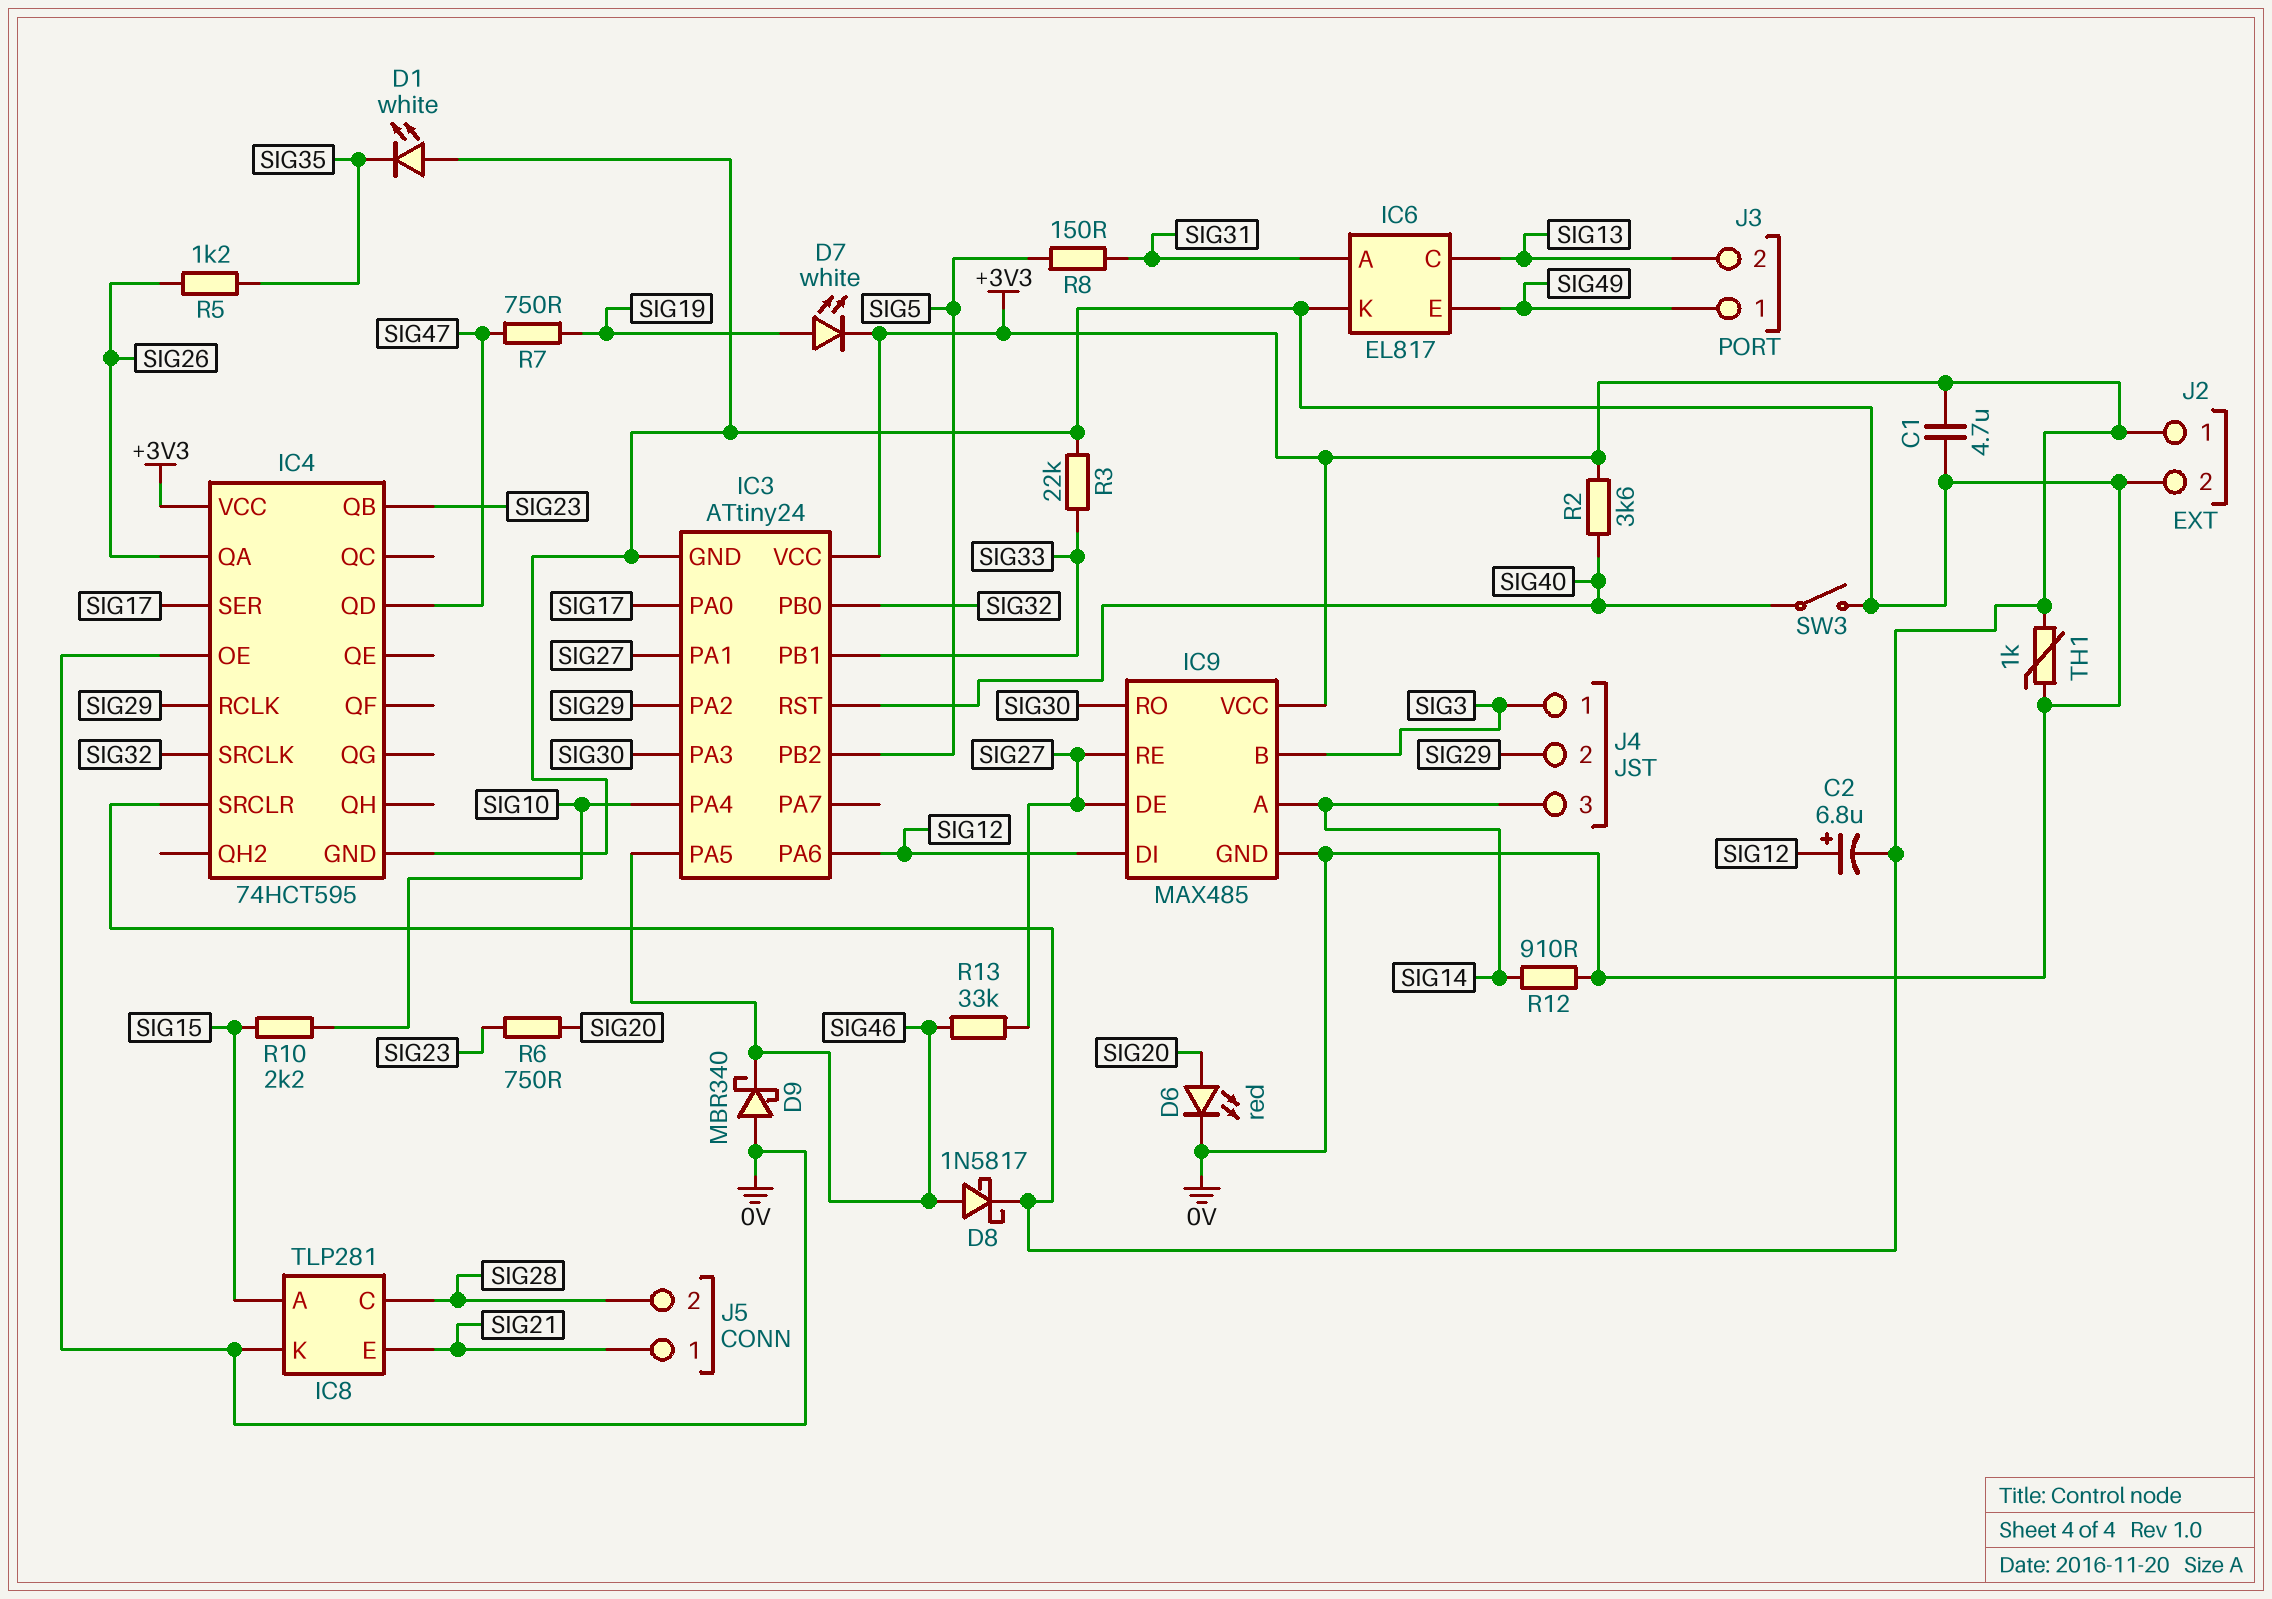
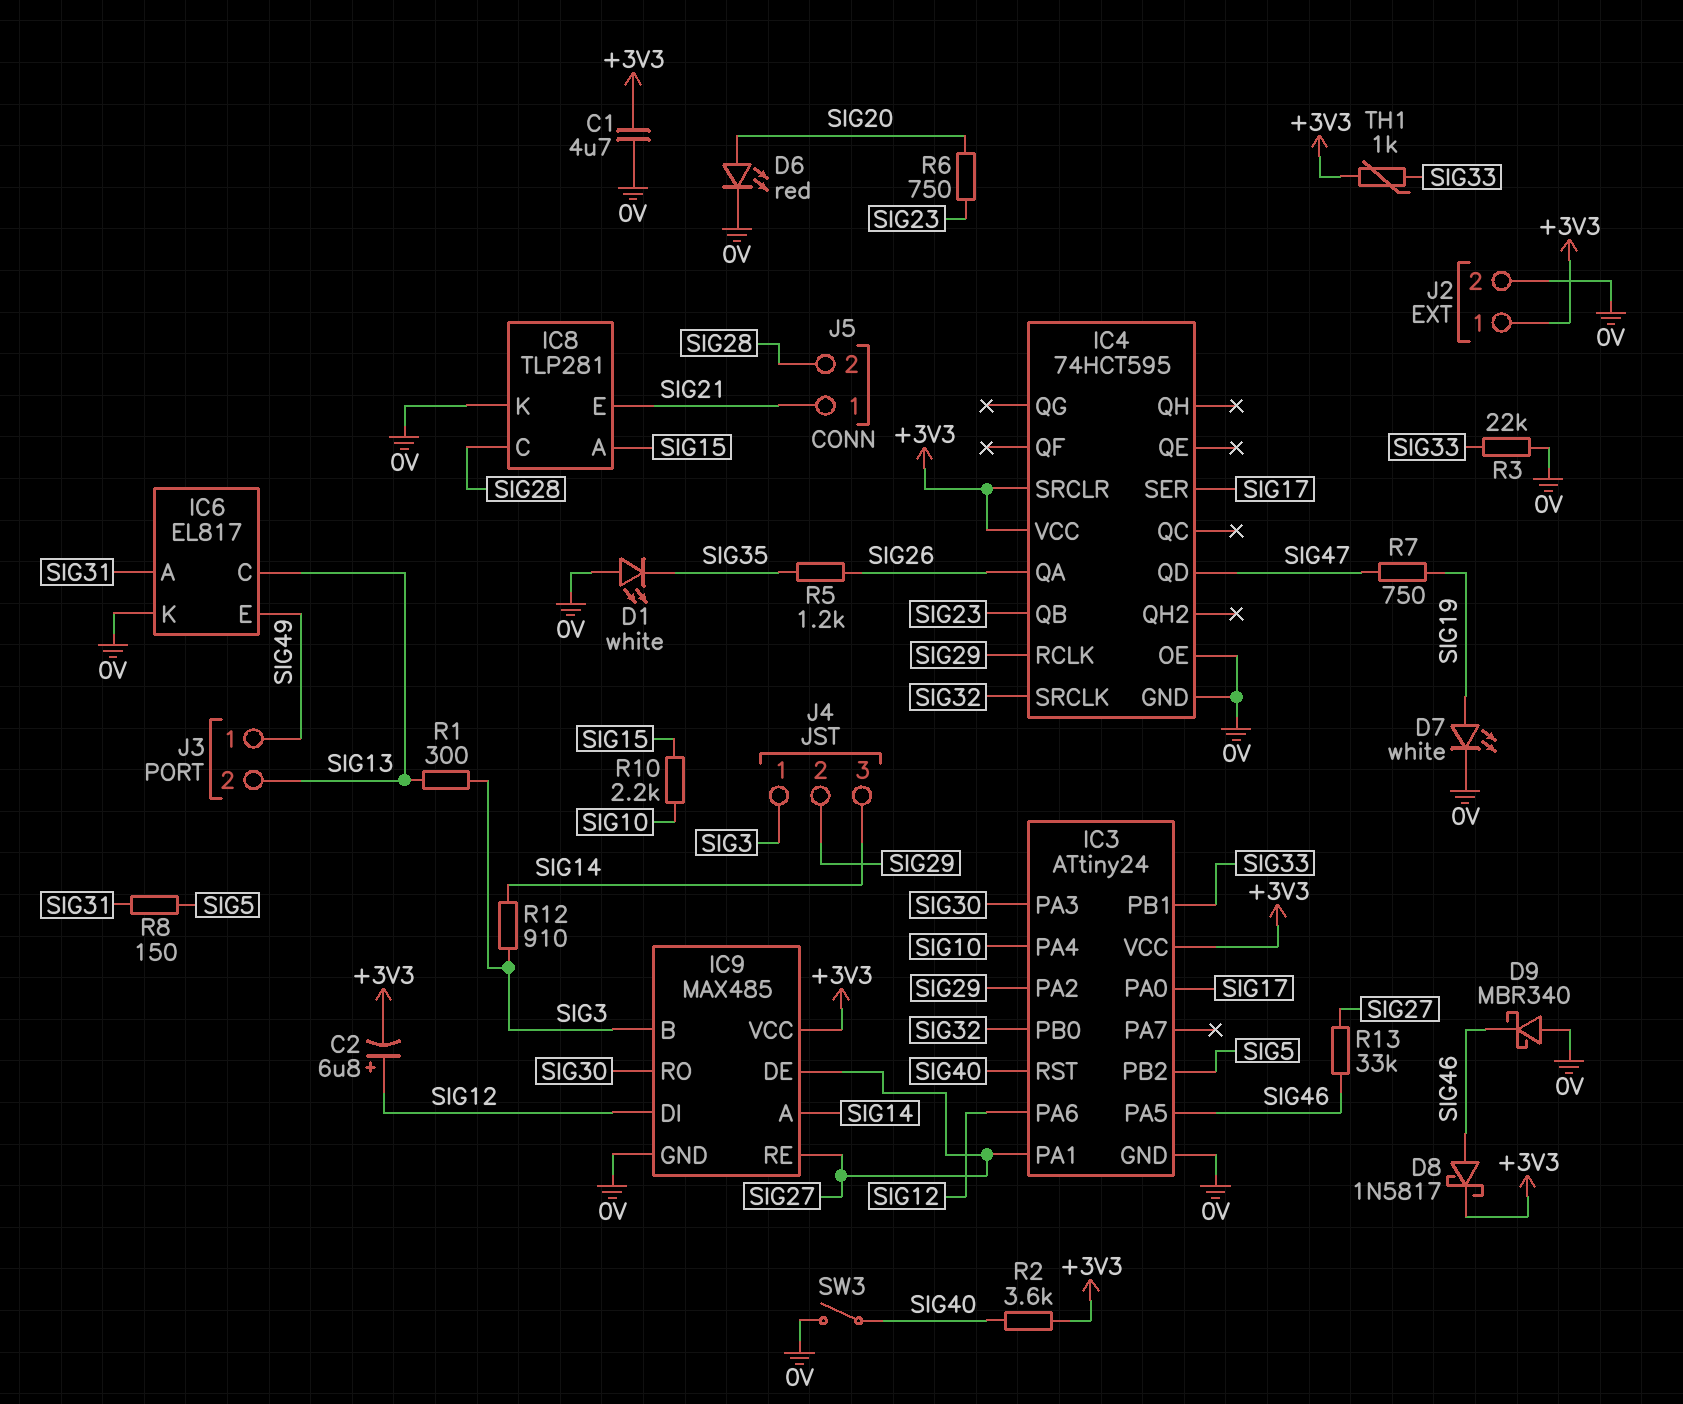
D7: LED white (A SIG19, K +3V3) -> LED white (A SIG19, K 0V)
R1: none -> 300 (SIG3, SIG13)
R12: 910 (0V, SIG14) -> 910 (SIG3, SIG14)
TH1: 1k (+3V3, 0V) -> 1k (+3V3, SIG33)

